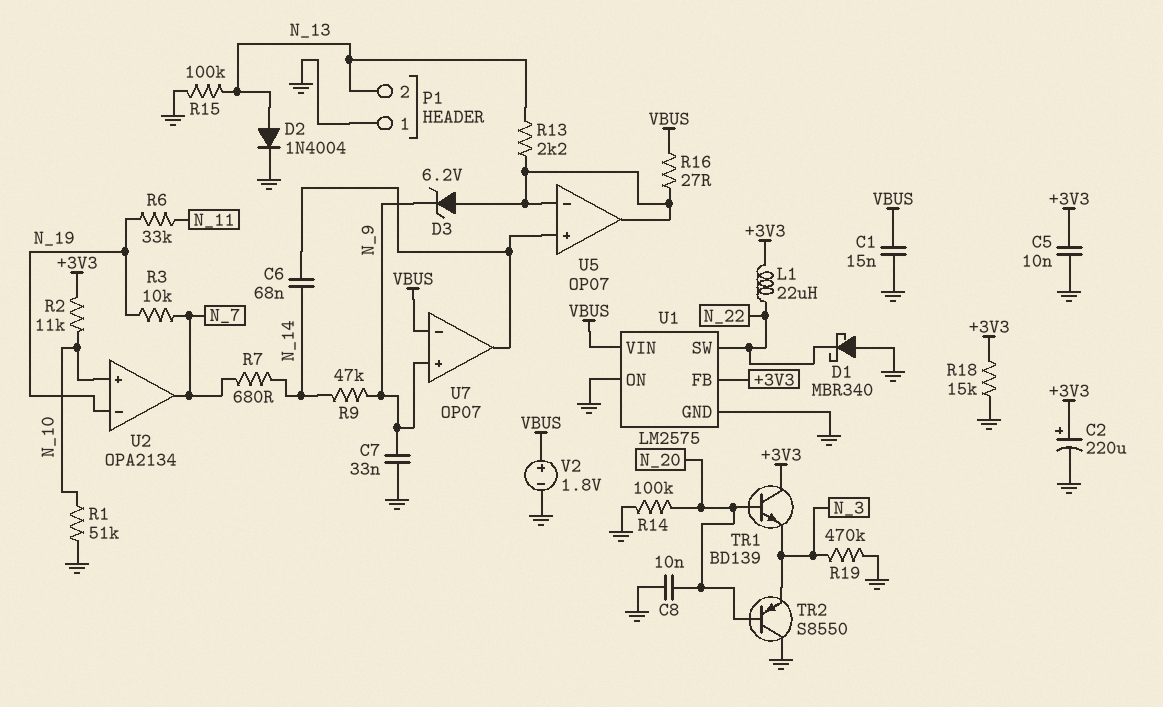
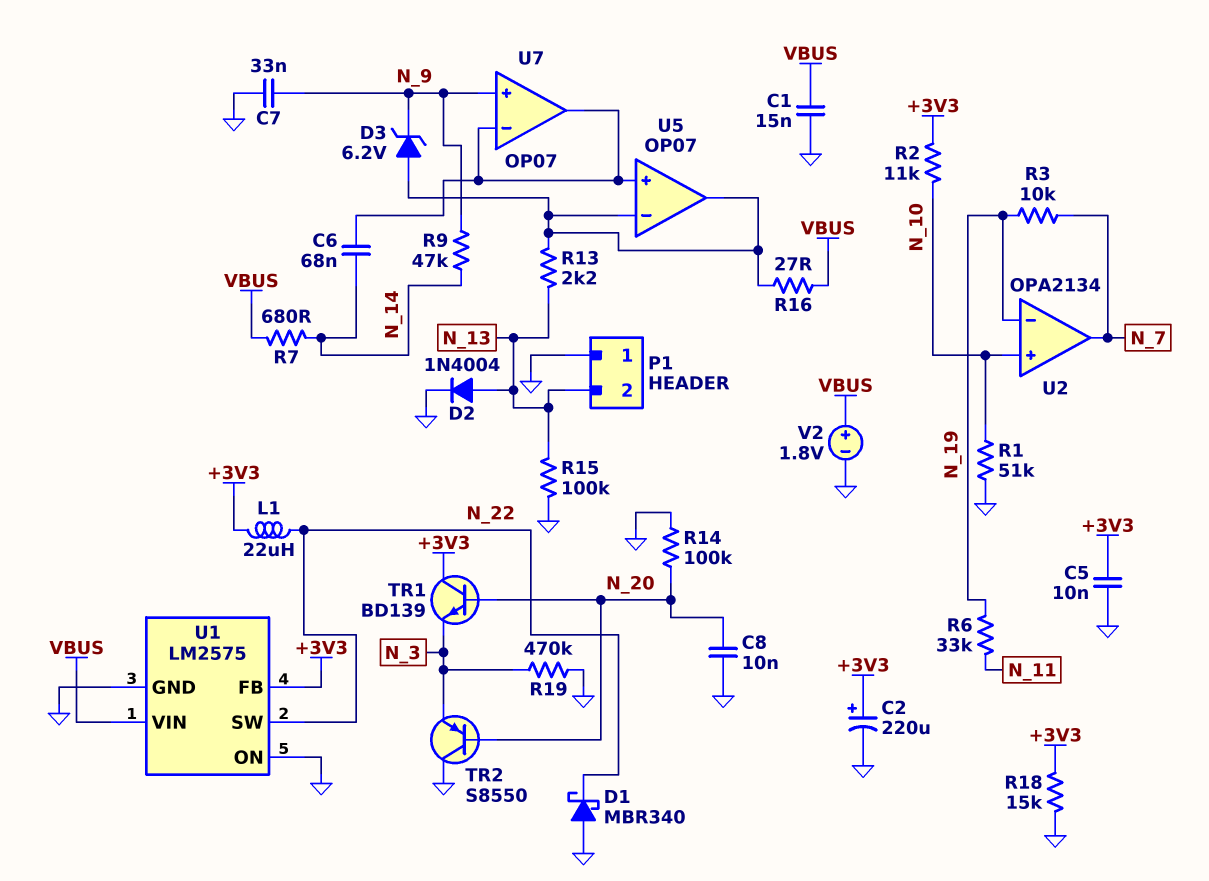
R7: 680 (N_7, N_14) -> 680 (N_14, VBUS)
U7 pin in-: VBUS -> U5/in+

